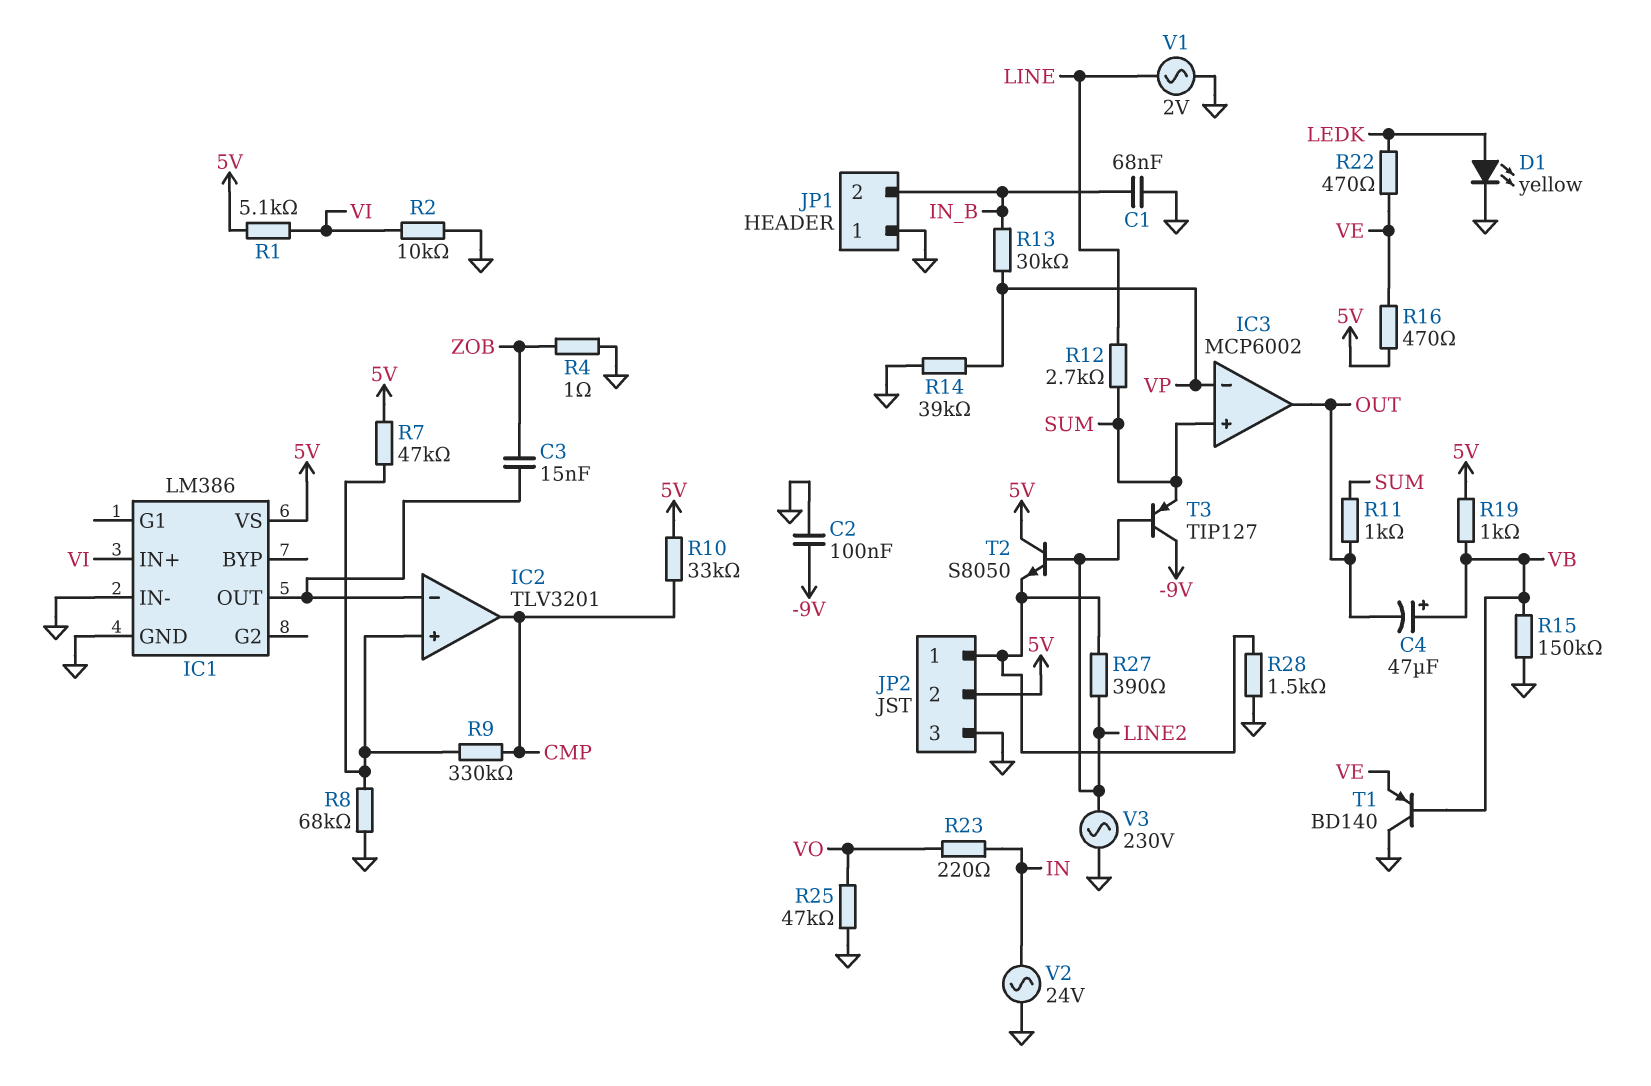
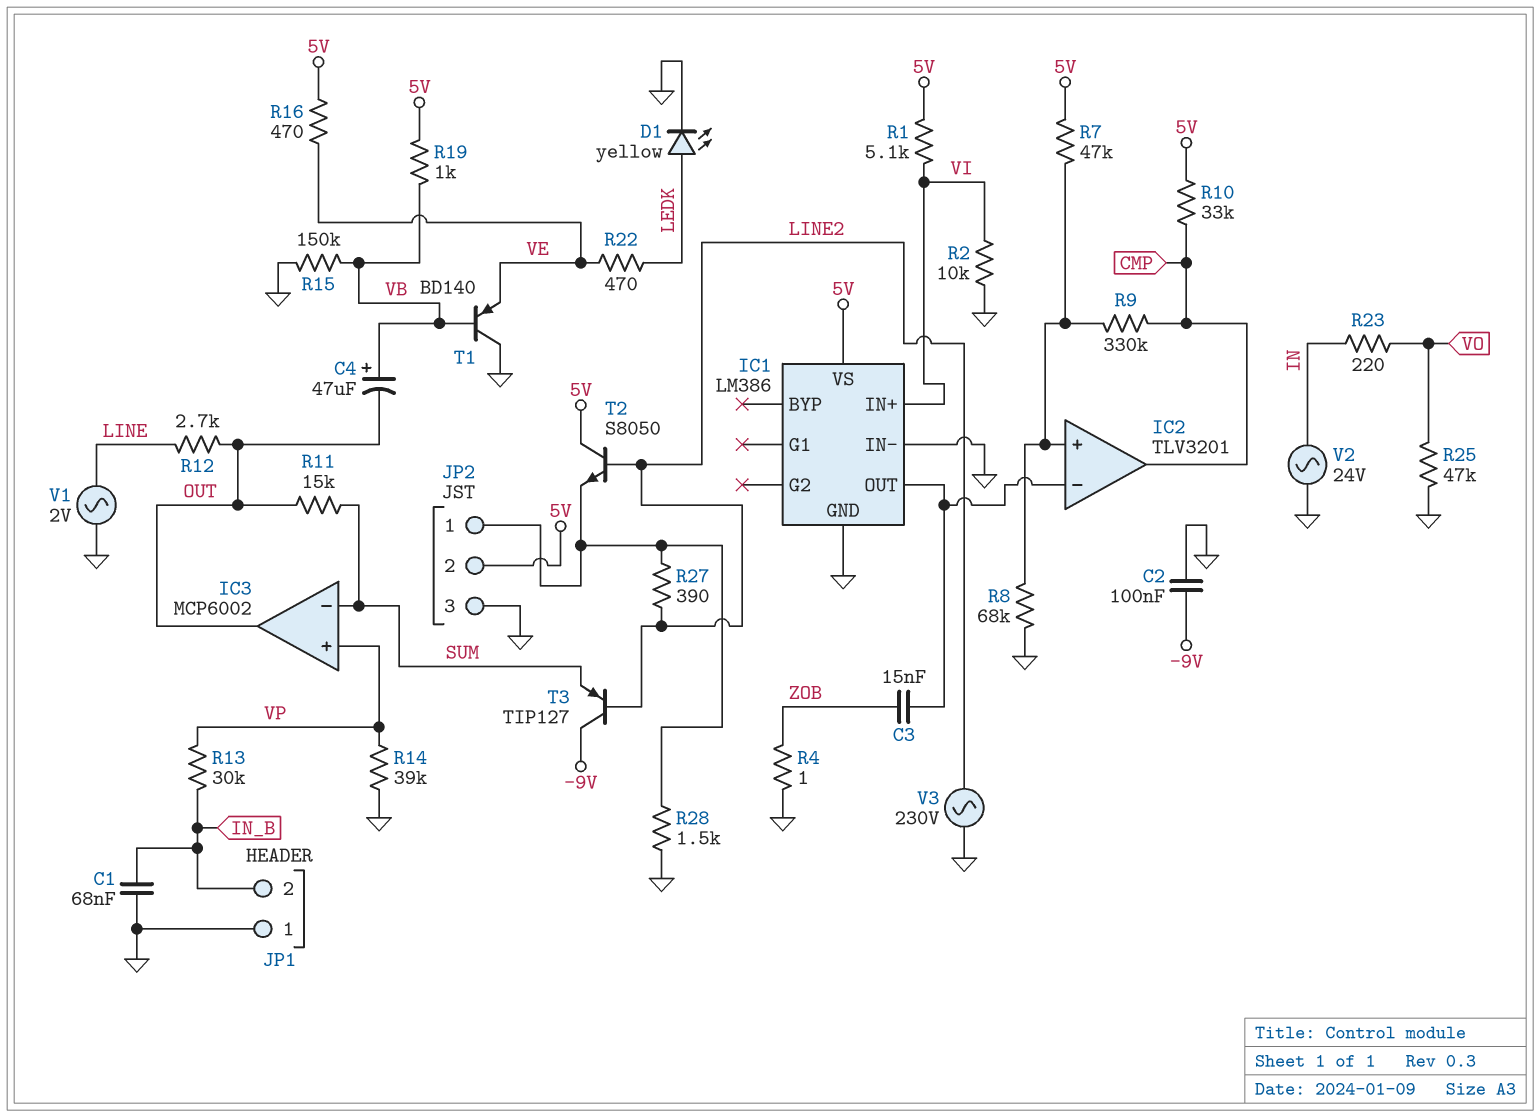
IC3 pin in+: SUM -> VP
IC3 pin in-: VP -> SUM
R11: 1k (OUT, SUM) -> 15k (OUT, SUM)
R12: 2.7k (LINE, SUM) -> 2.7k (LINE, OUT)

